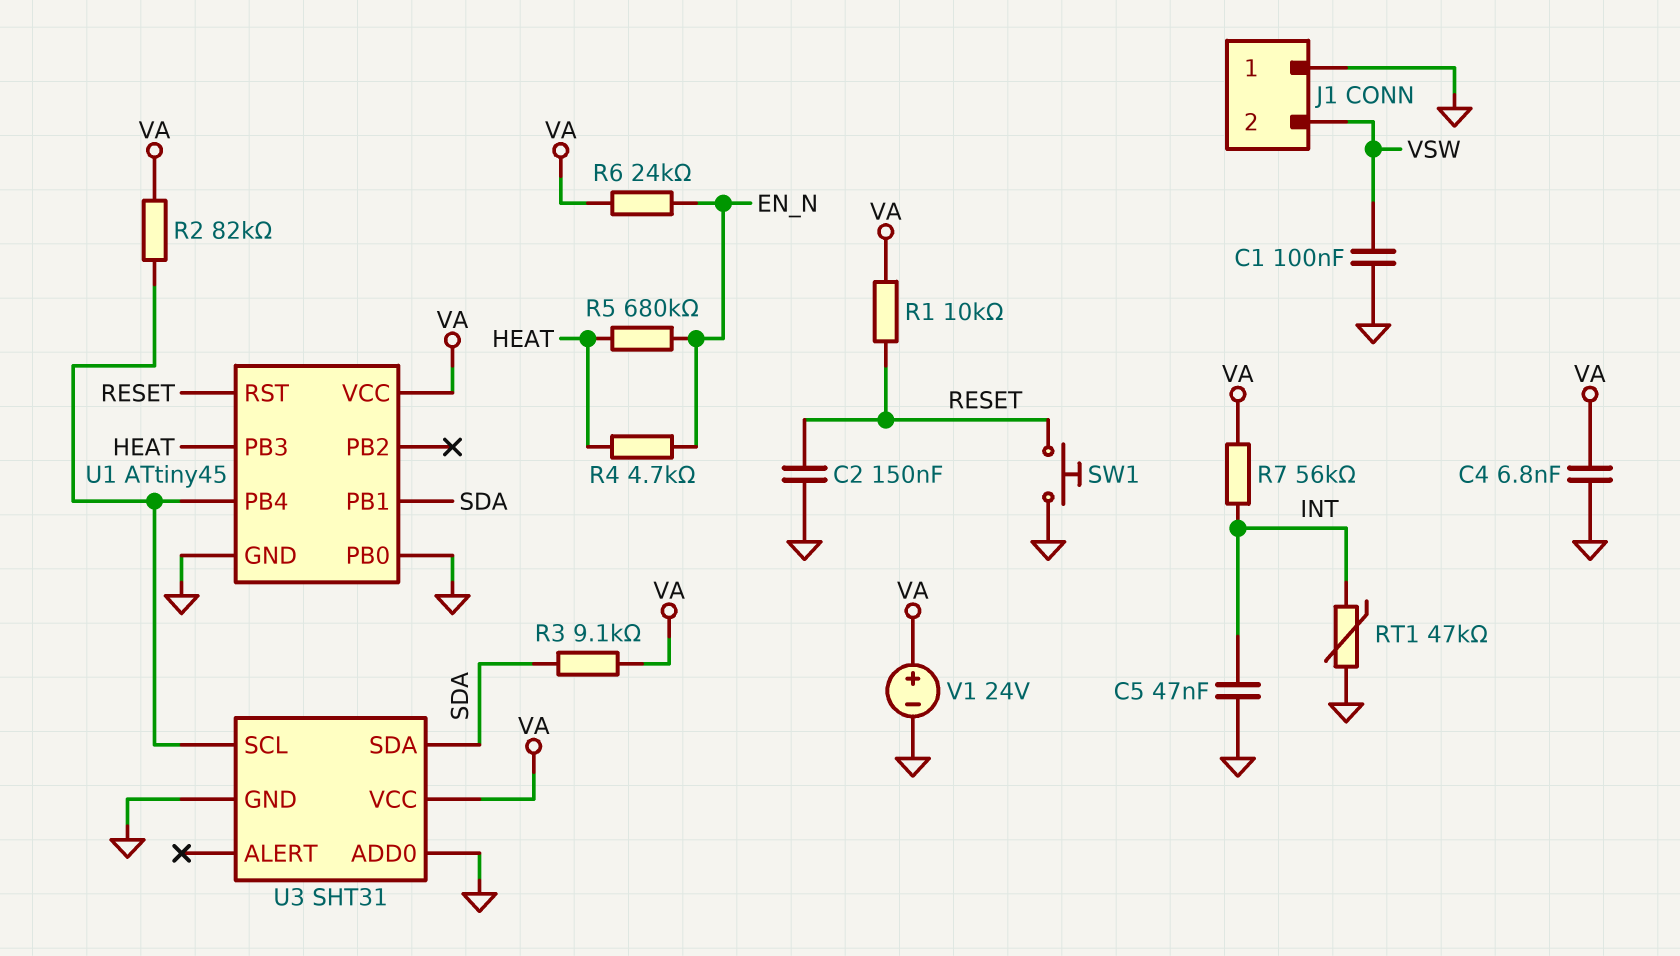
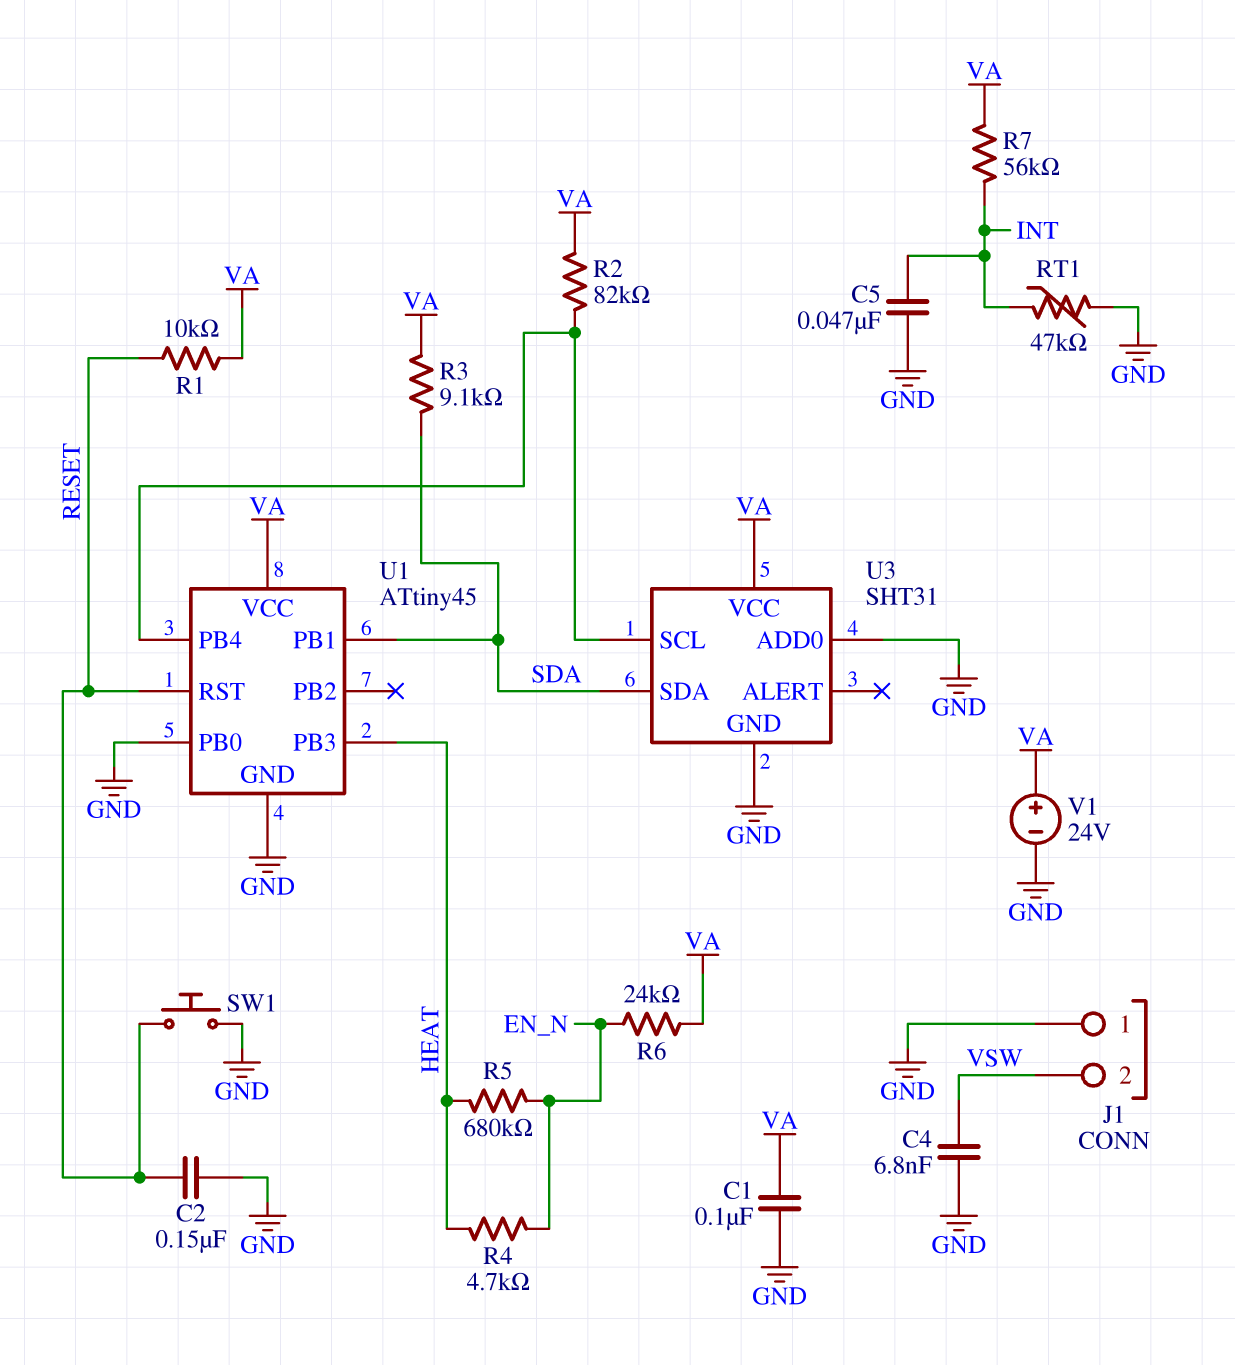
C1: 100nF (GND, VSW) -> 100nF (GND, VA)
C4: 6.8nF (GND, VA) -> 6.8nF (GND, VSW)

